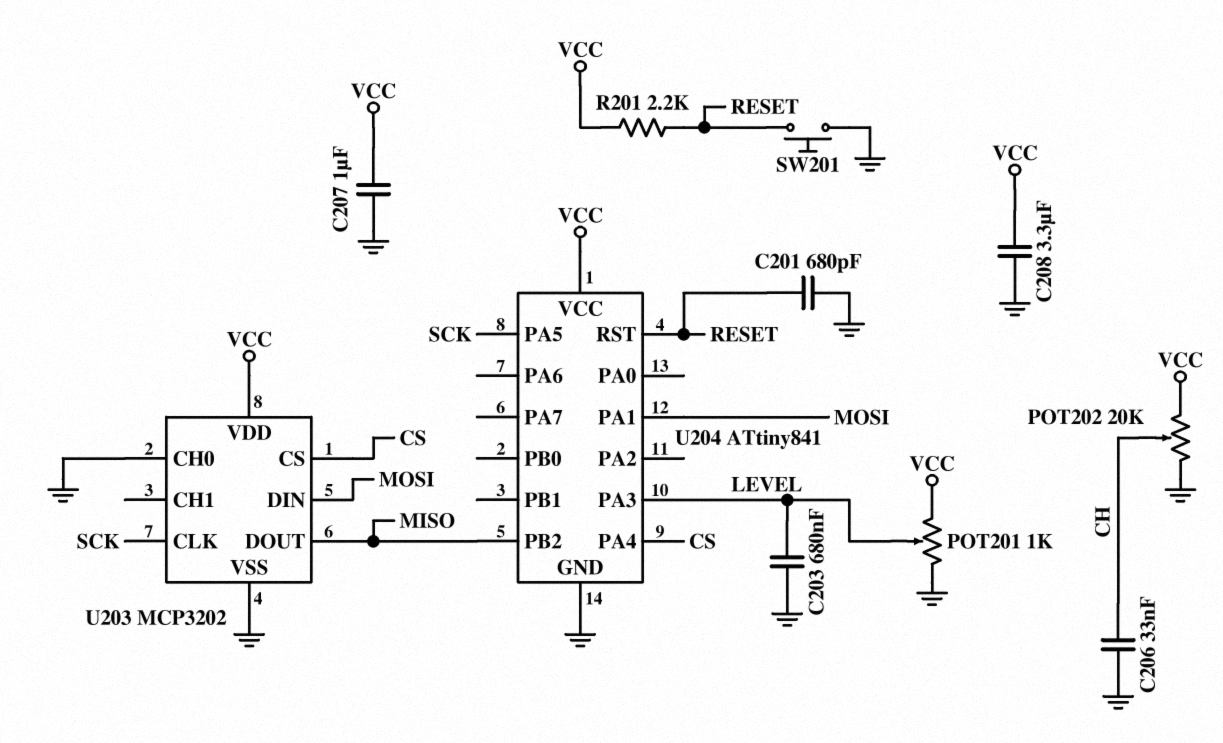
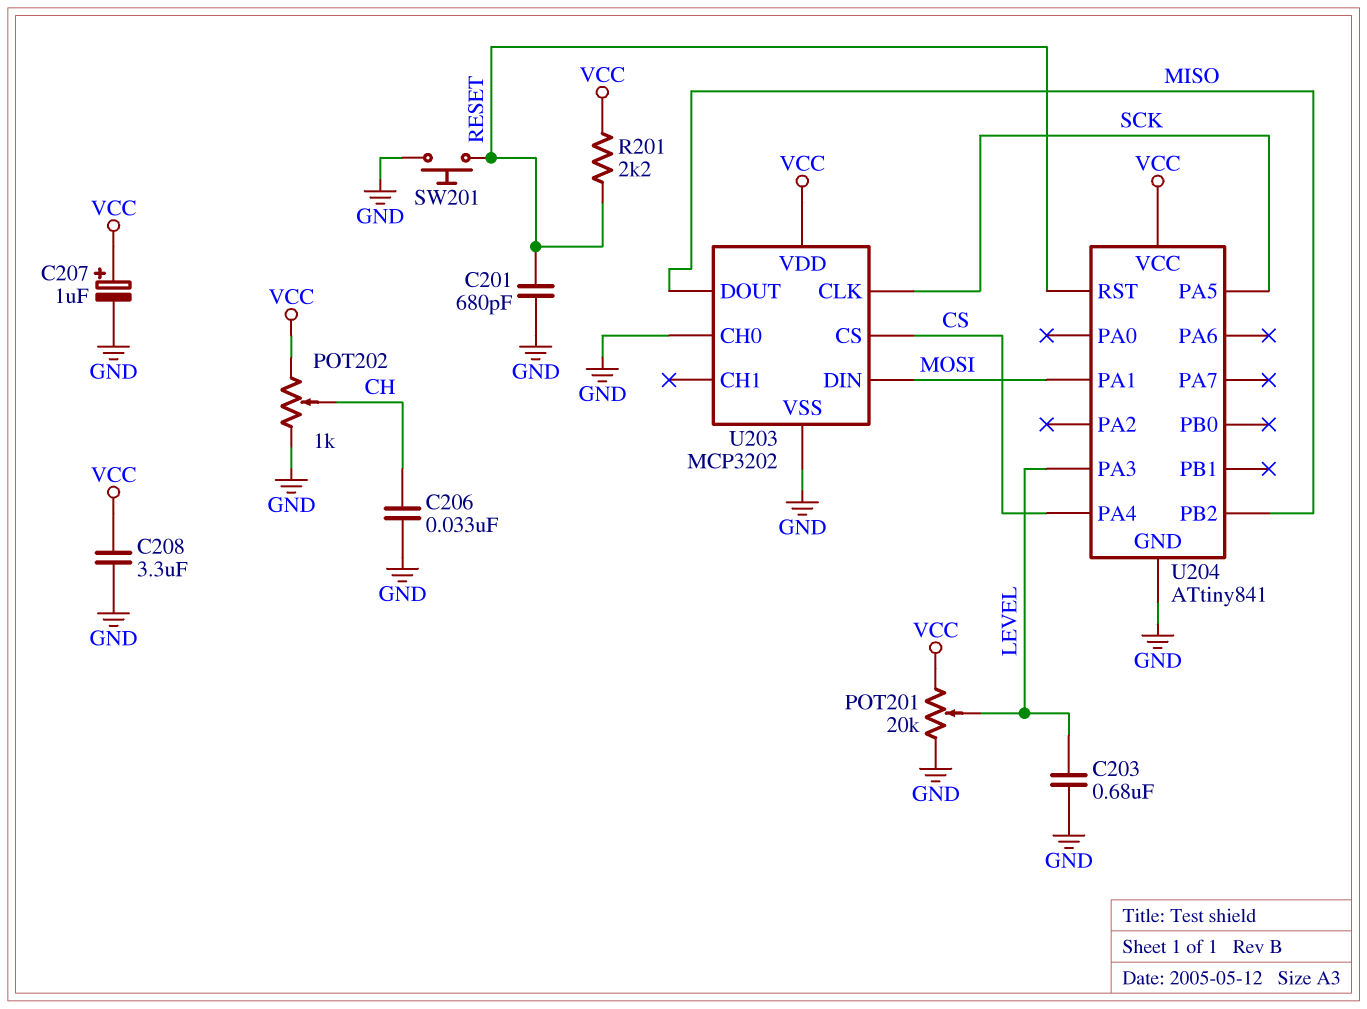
C207: 1uF (GND, VCC) -> 1uF (plus VCC, minus GND)
POT201: 1k (GND, VCC, wiper LEVEL) -> 20k (GND, VCC, wiper LEVEL)
POT202: 20k (GND, VCC, wiper CH) -> 1k (GND, VCC, wiper CH)

